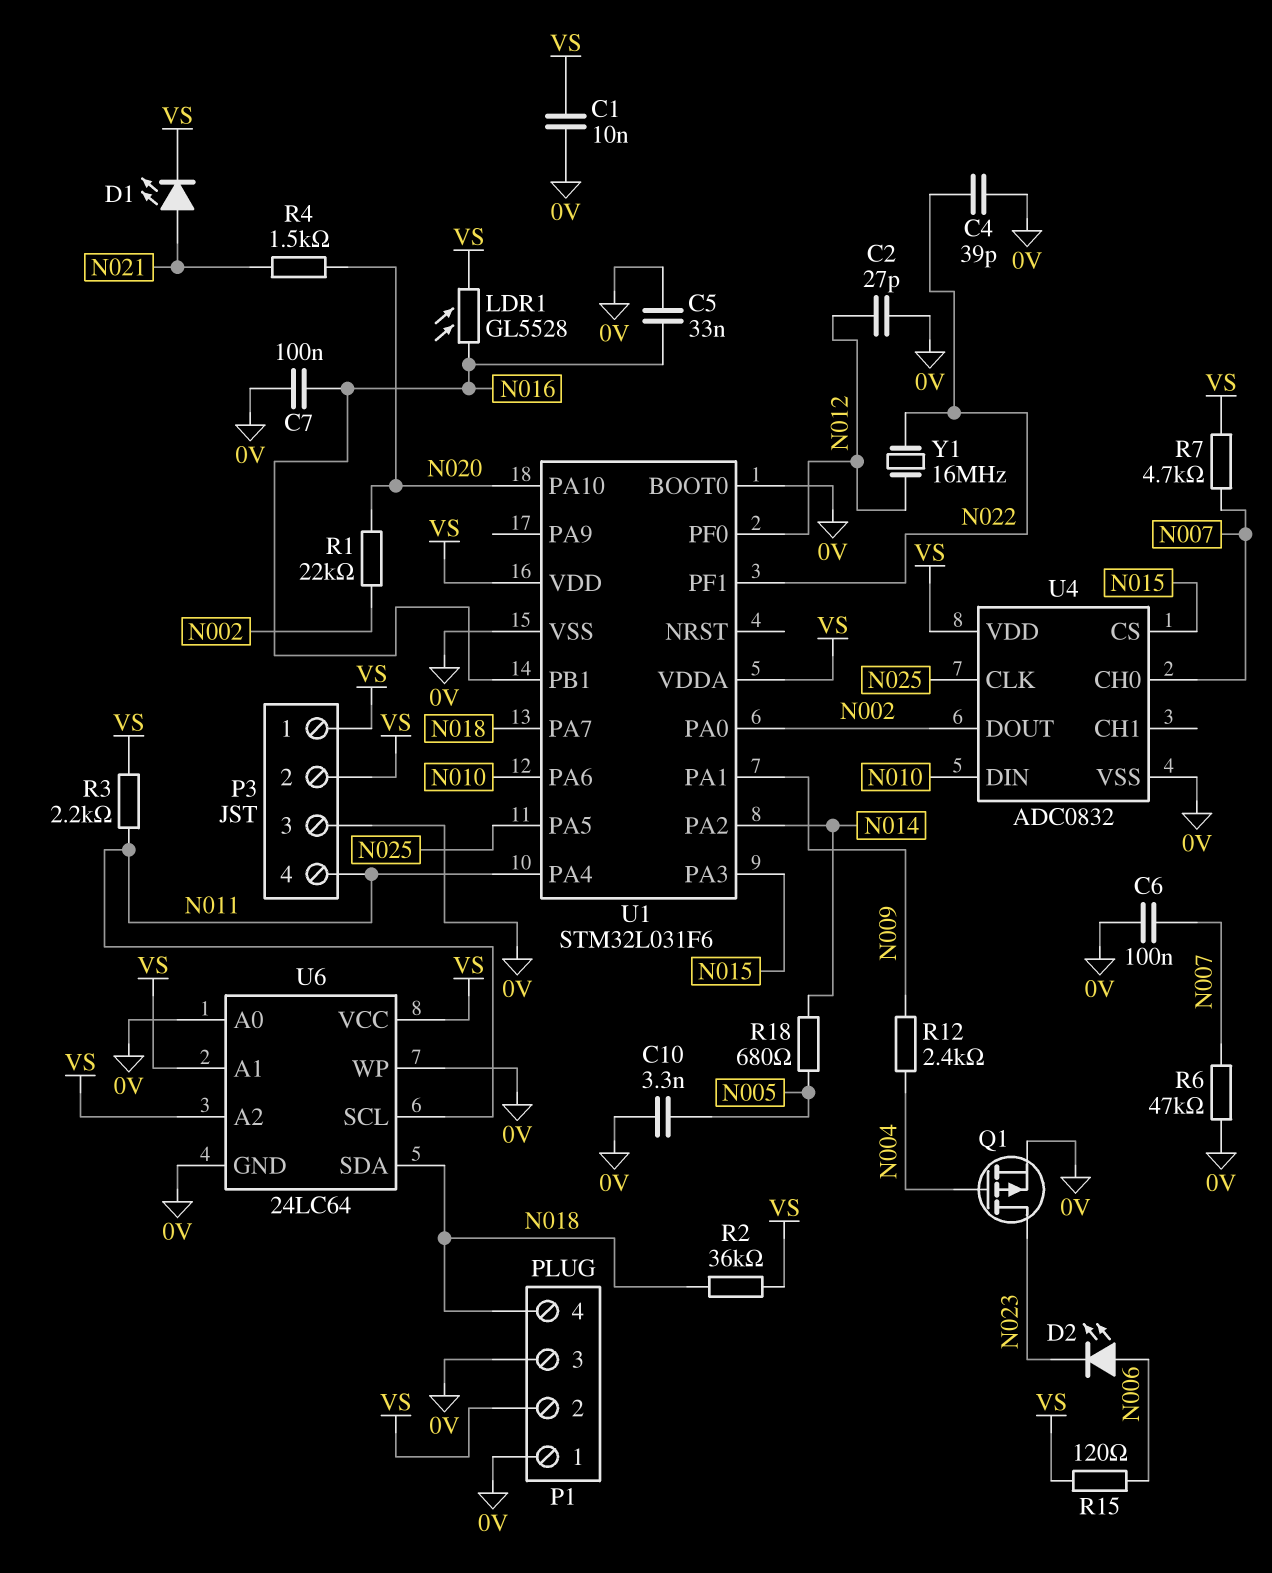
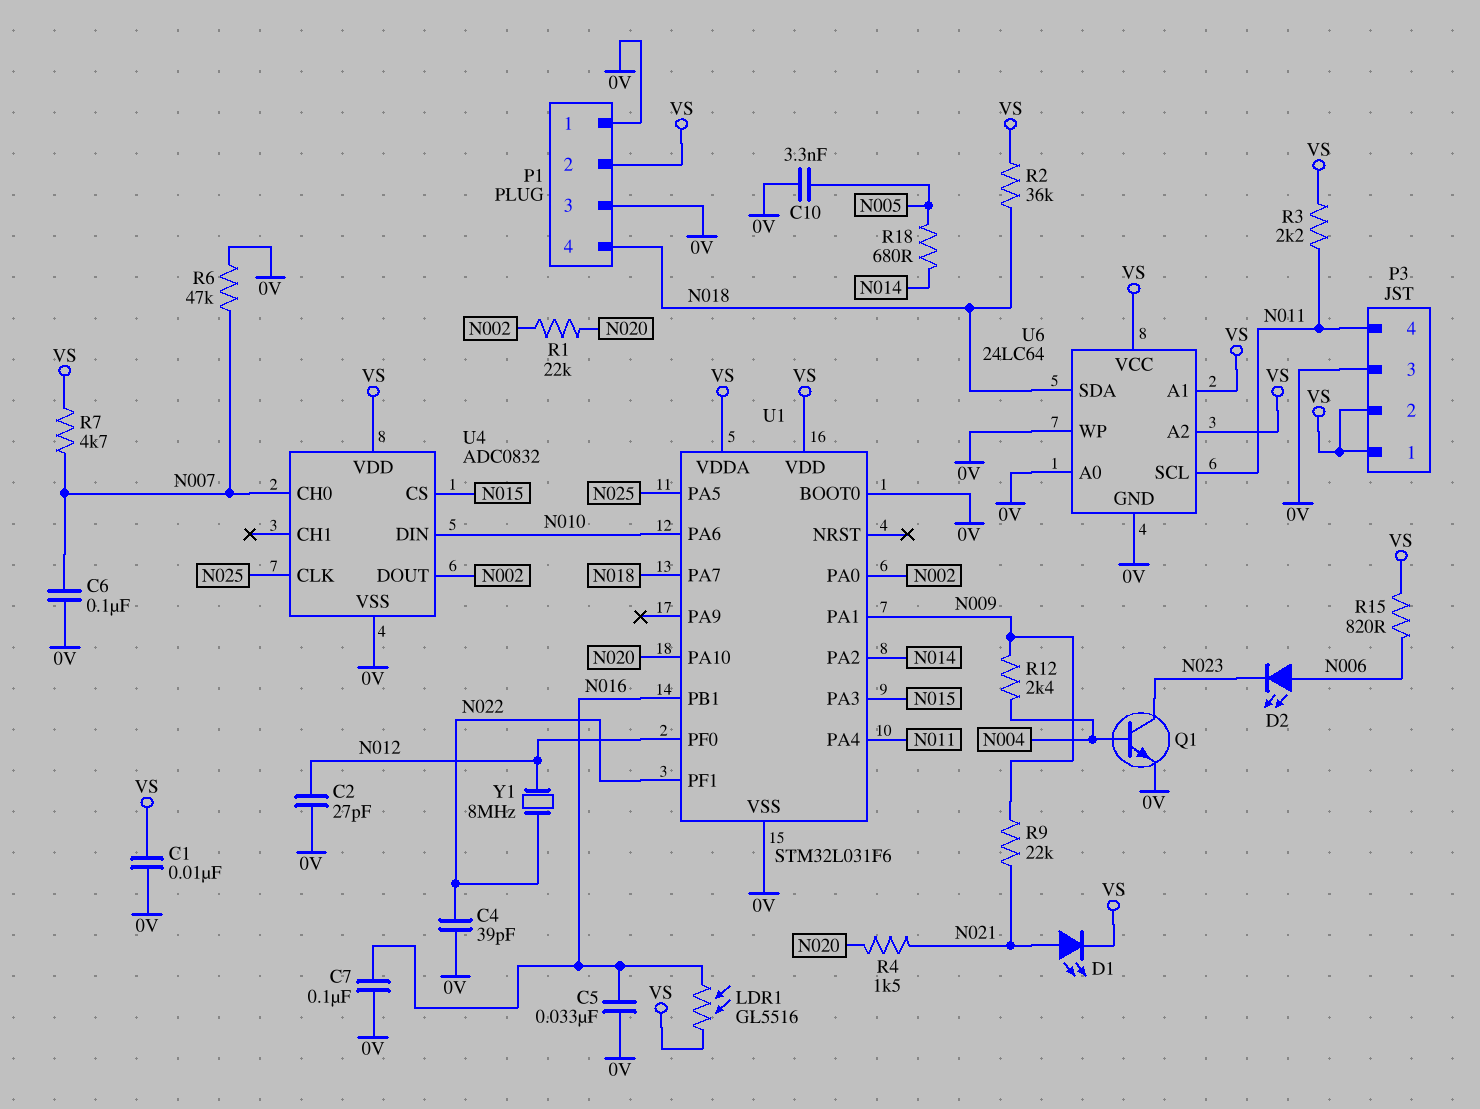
LDR1: GL5528 (N016, VS) -> GL5516 (N016, VS)
Q1: PMOS (G N004, D N023, S 0V) -> NPN (B N004, C N023, E 0V)
R9: none -> 22k (N009, N021)
R15: 120 (N006, VS) -> 820 (N006, VS)
Y1: 16MHz (N012, N022) -> 8MHz (N012, N022)

